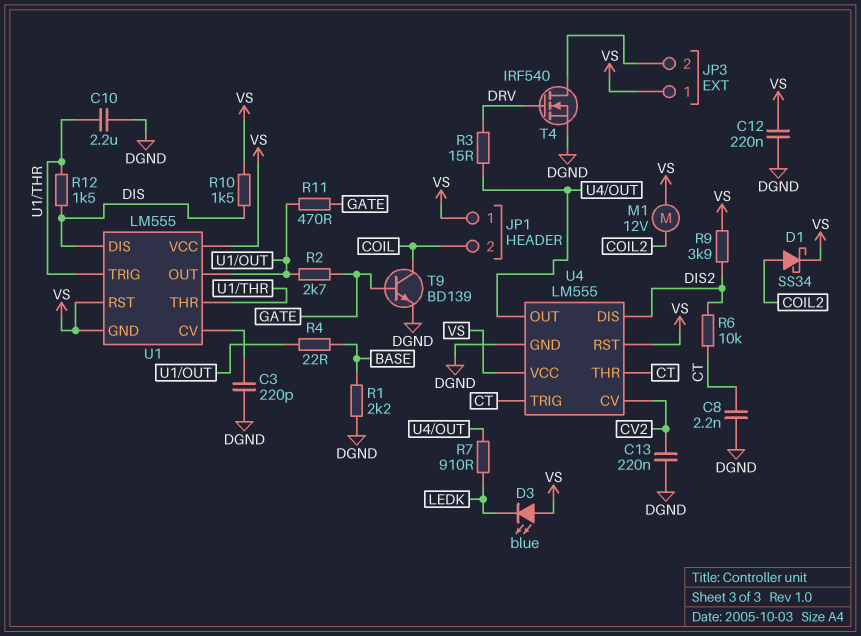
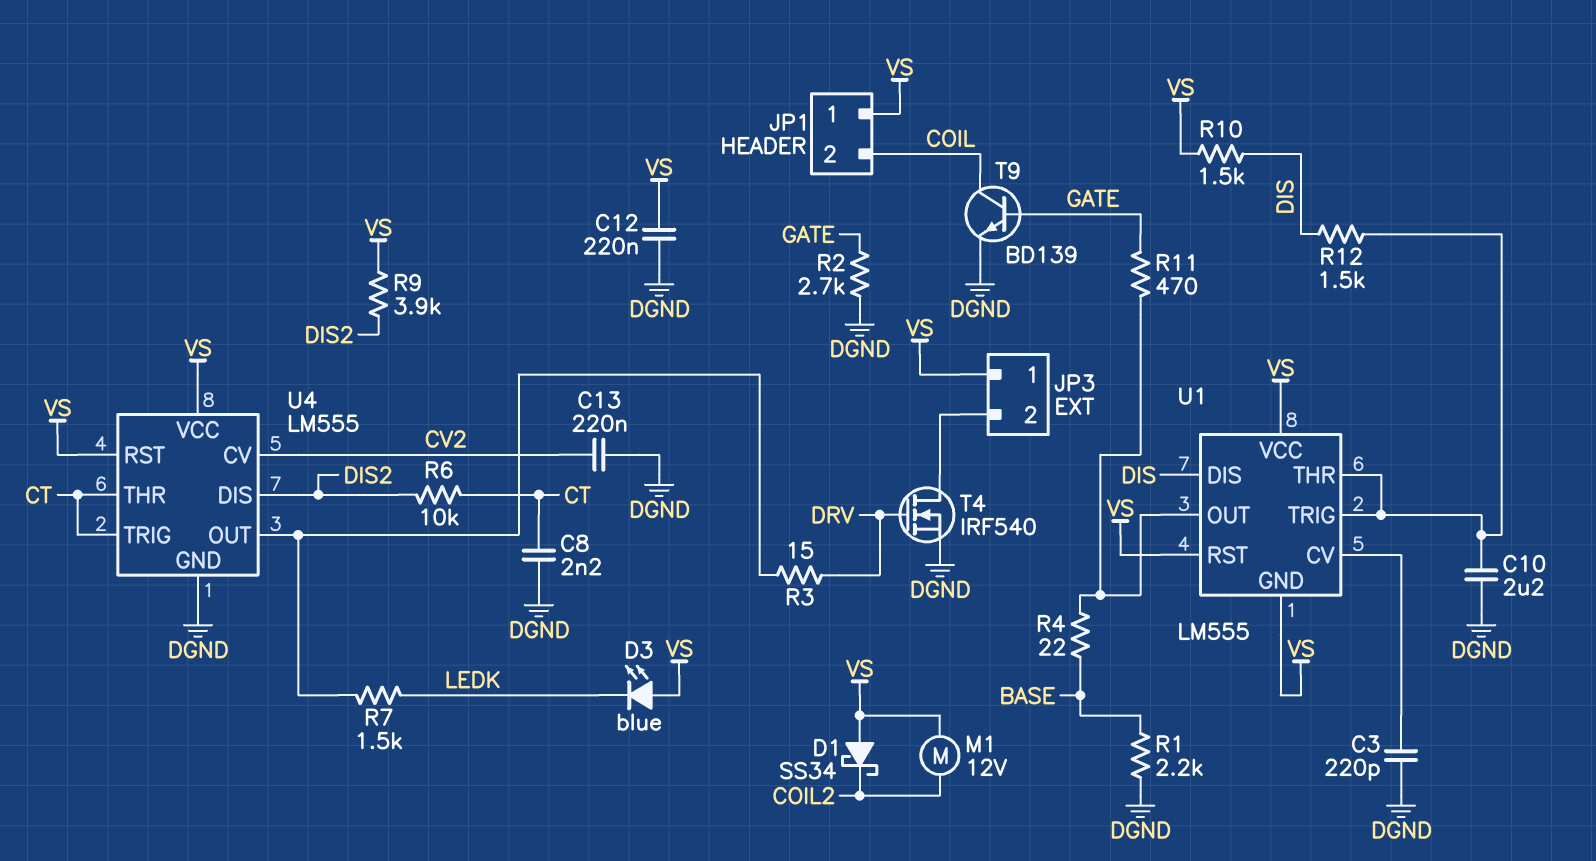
D1: schottky SS34 (A COIL2, K VS) -> schottky SS34 (A VS, K COIL2)
R2: 2.7k (GATE, U1/OUT) -> 2.7k (DGND, GATE)
R7: 910 (LEDK, U4/OUT) -> 1.5k (LEDK, U4/OUT)

